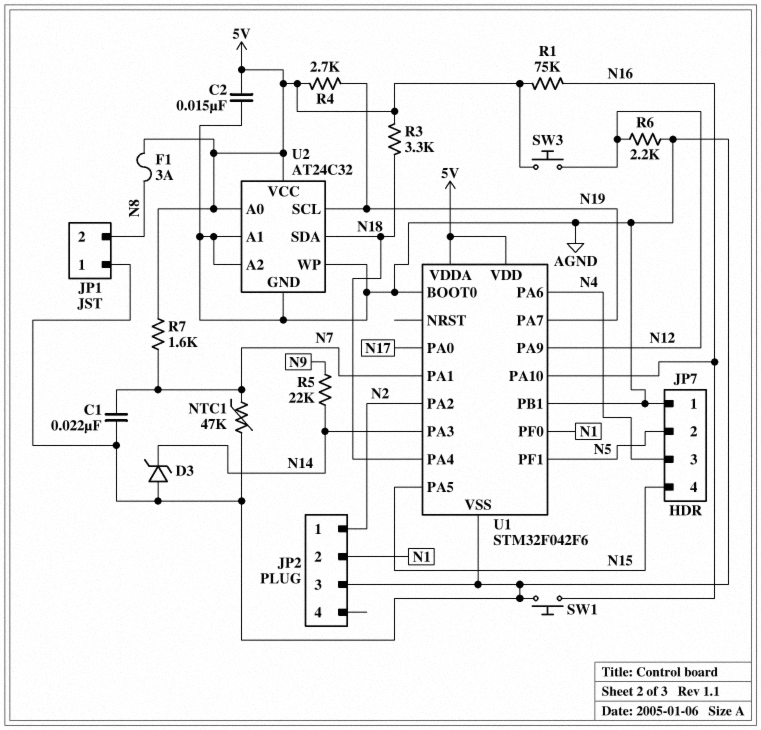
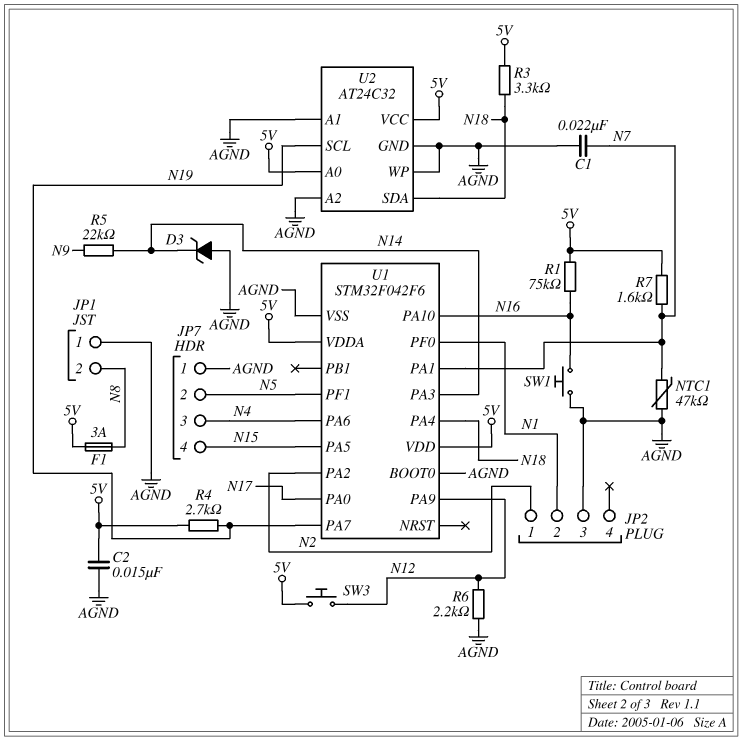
U1 pin PB1: AGND -> none

